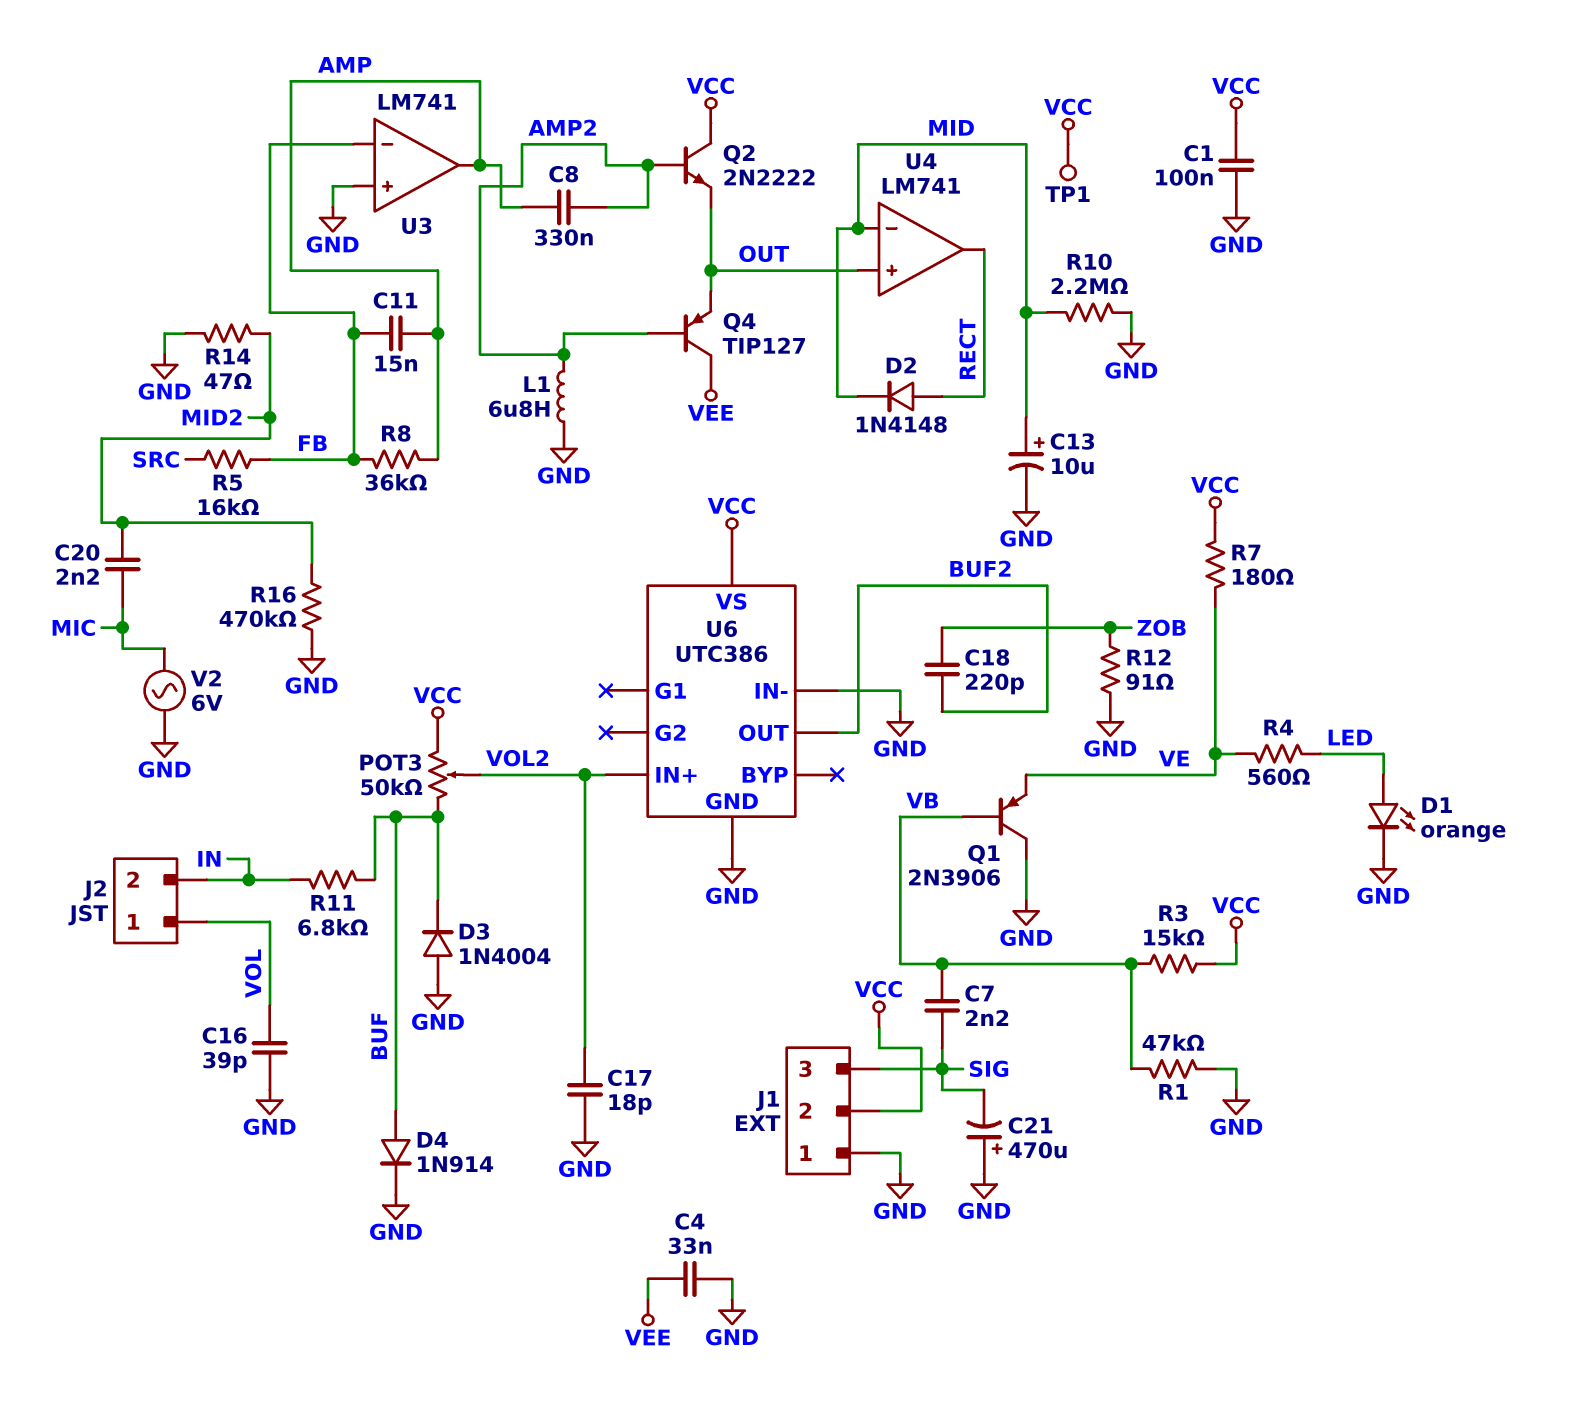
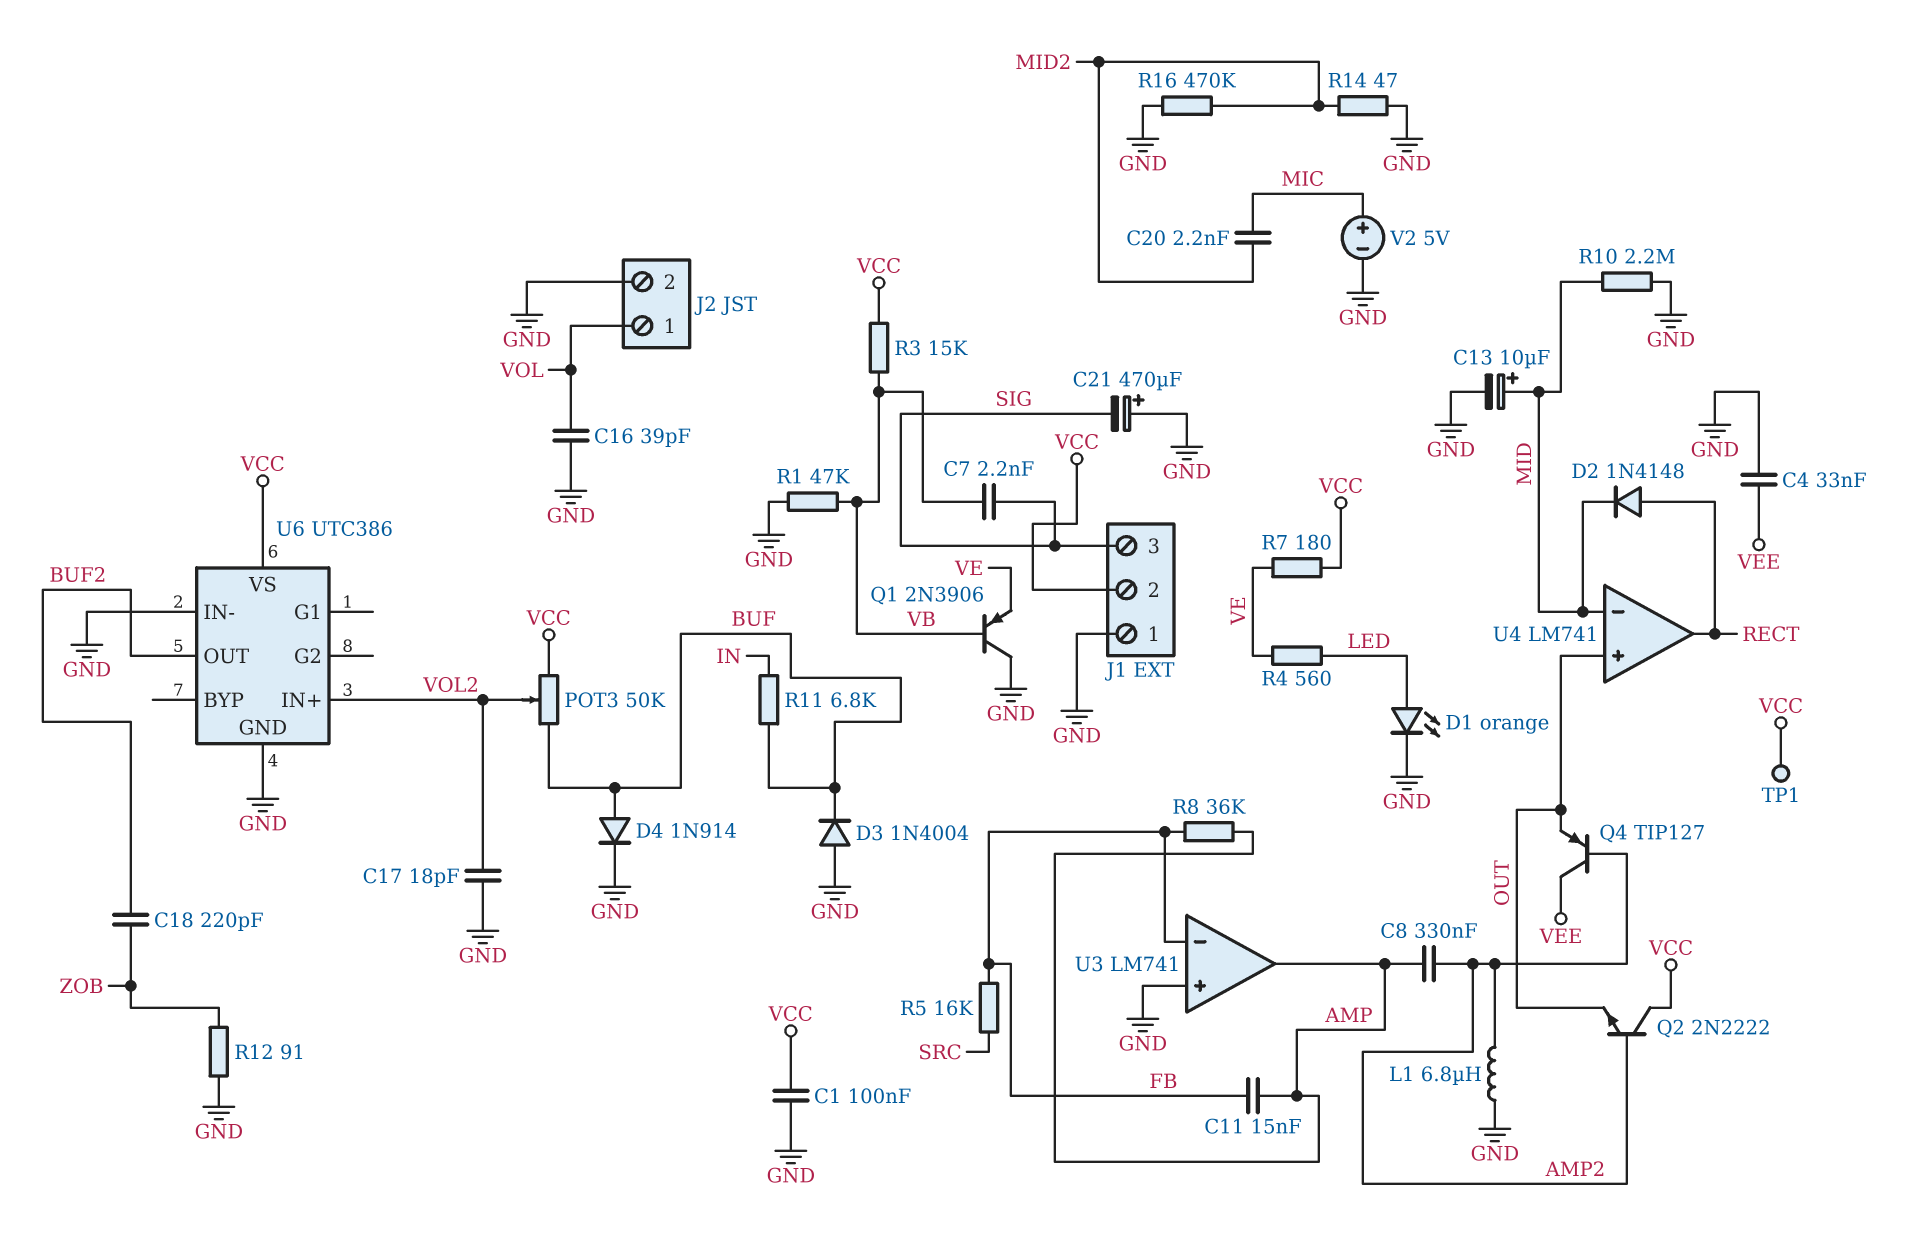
J2 pin 2: IN -> GND
V2: AC 6V (GND, MIC) -> 5V (plus MIC, minus GND)

